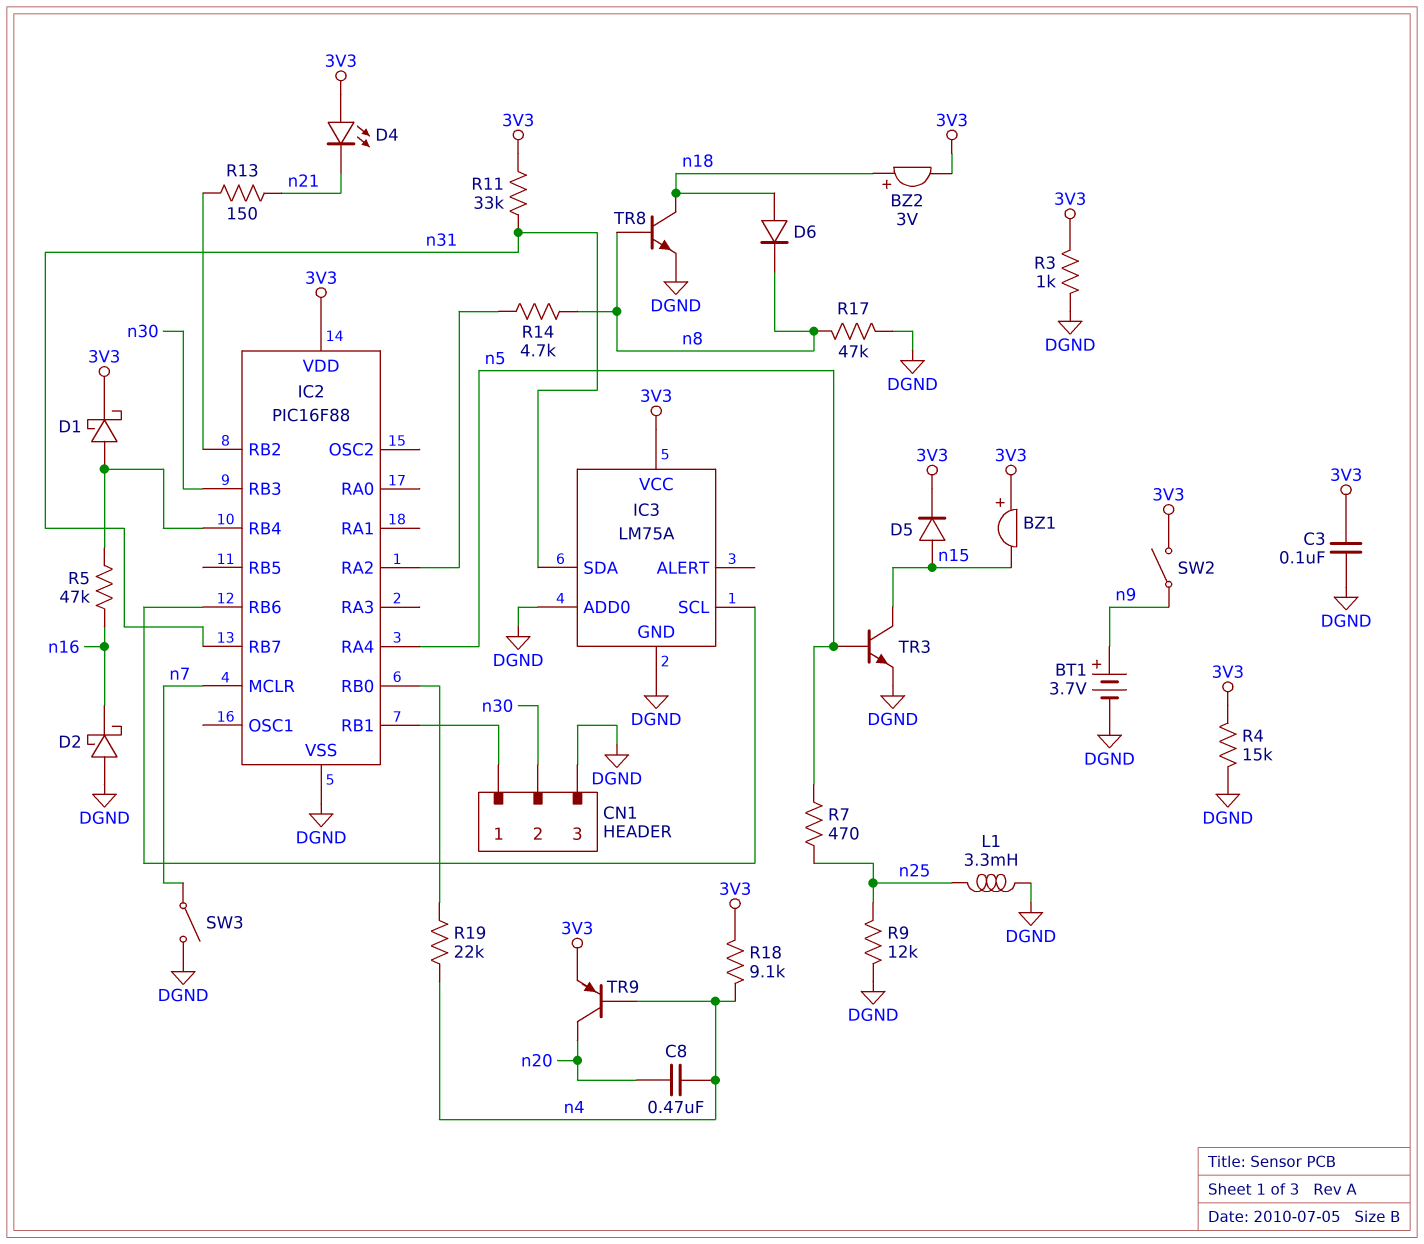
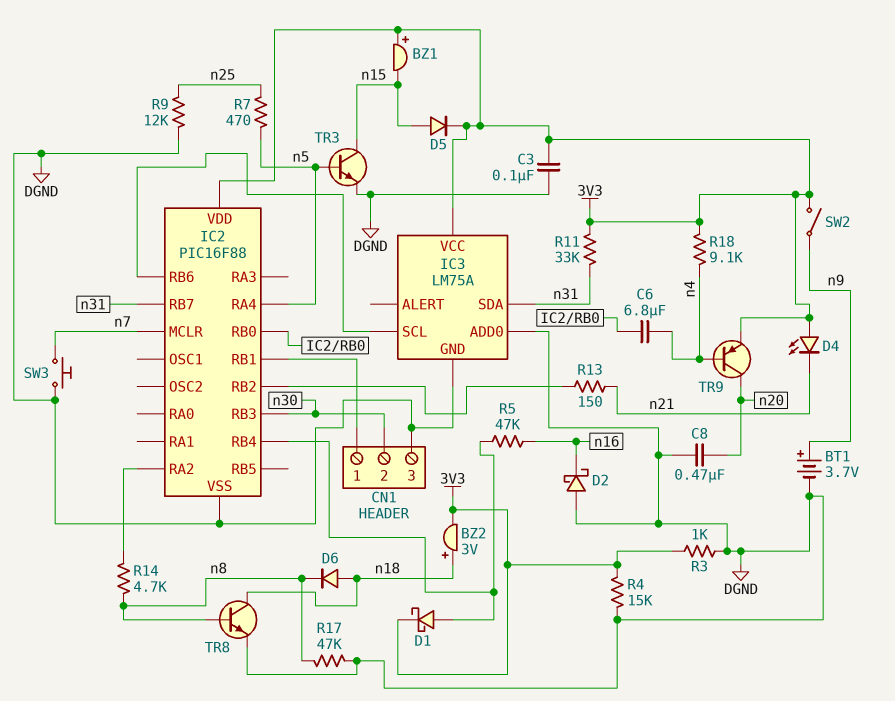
C6: none -> 6.8uF (IC2/RB0, n4)
C8: 470nF (n4, n20) -> 470nF (DGND, n20)
L1: 3.3mH (DGND, n25) -> none
R19: 22k (IC2/RB0, n4) -> none
SW3: switch (DGND, n7) -> button (DGND, n7)

